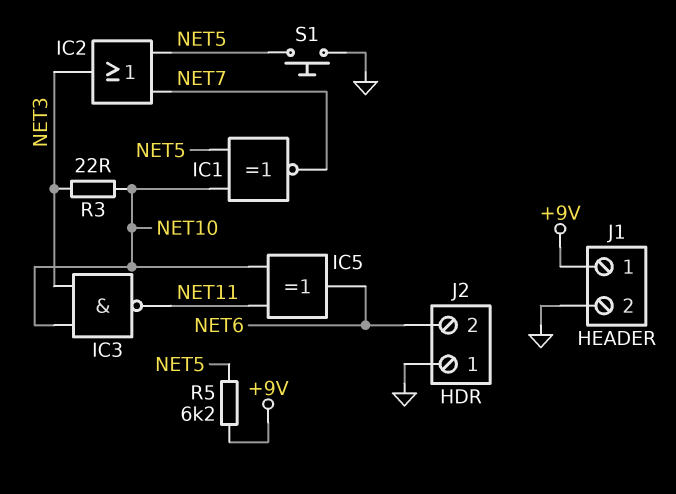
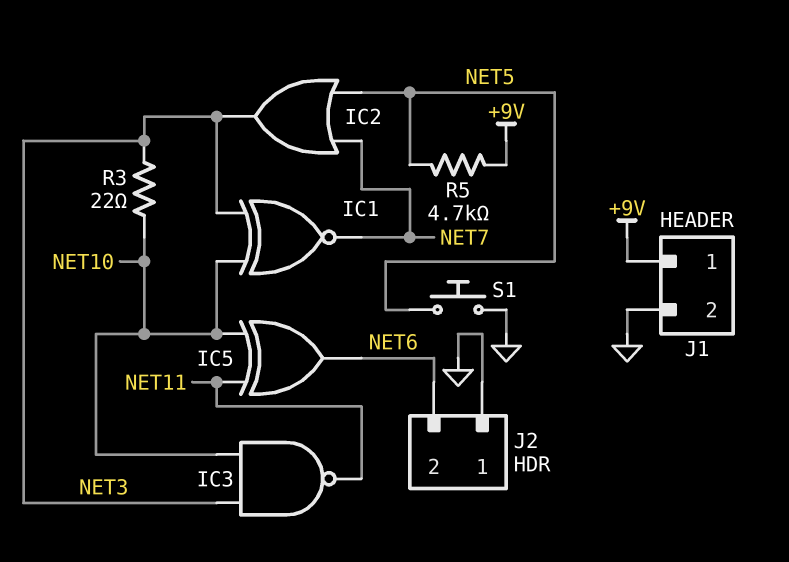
IC1: XNOR (in NET5, in NET10, out NET7) -> XNOR (in NET3, in NET10, out NET7)
R5: 6.2k (+9V, NET5) -> 4.7k (+9V, NET5)

